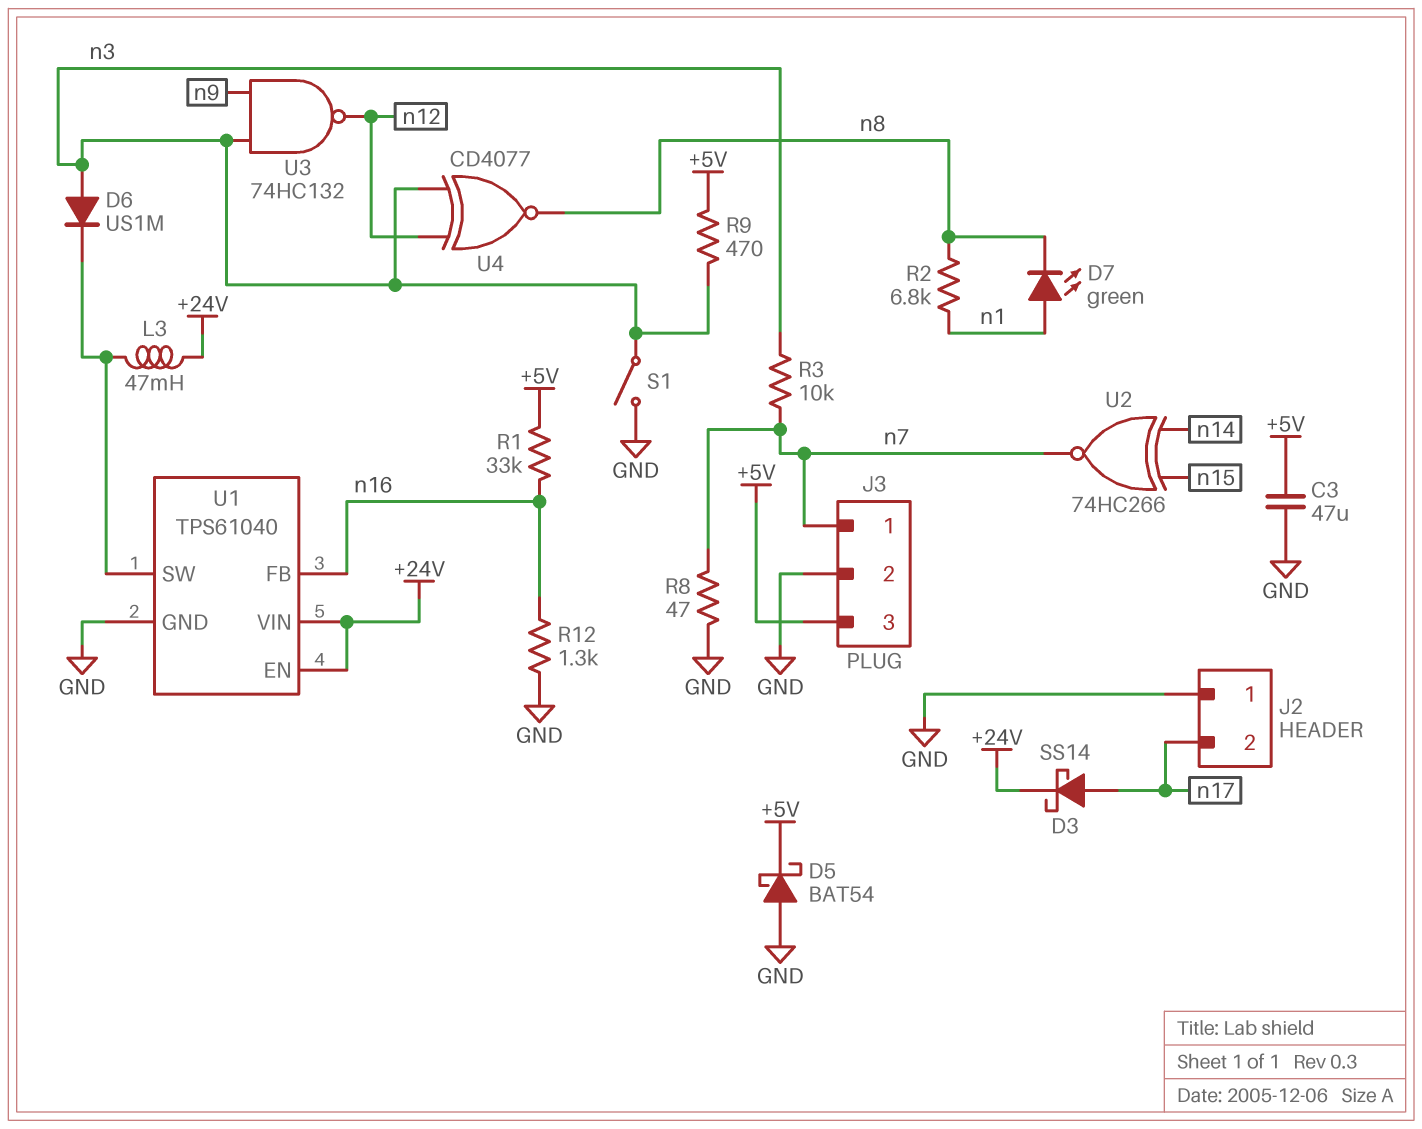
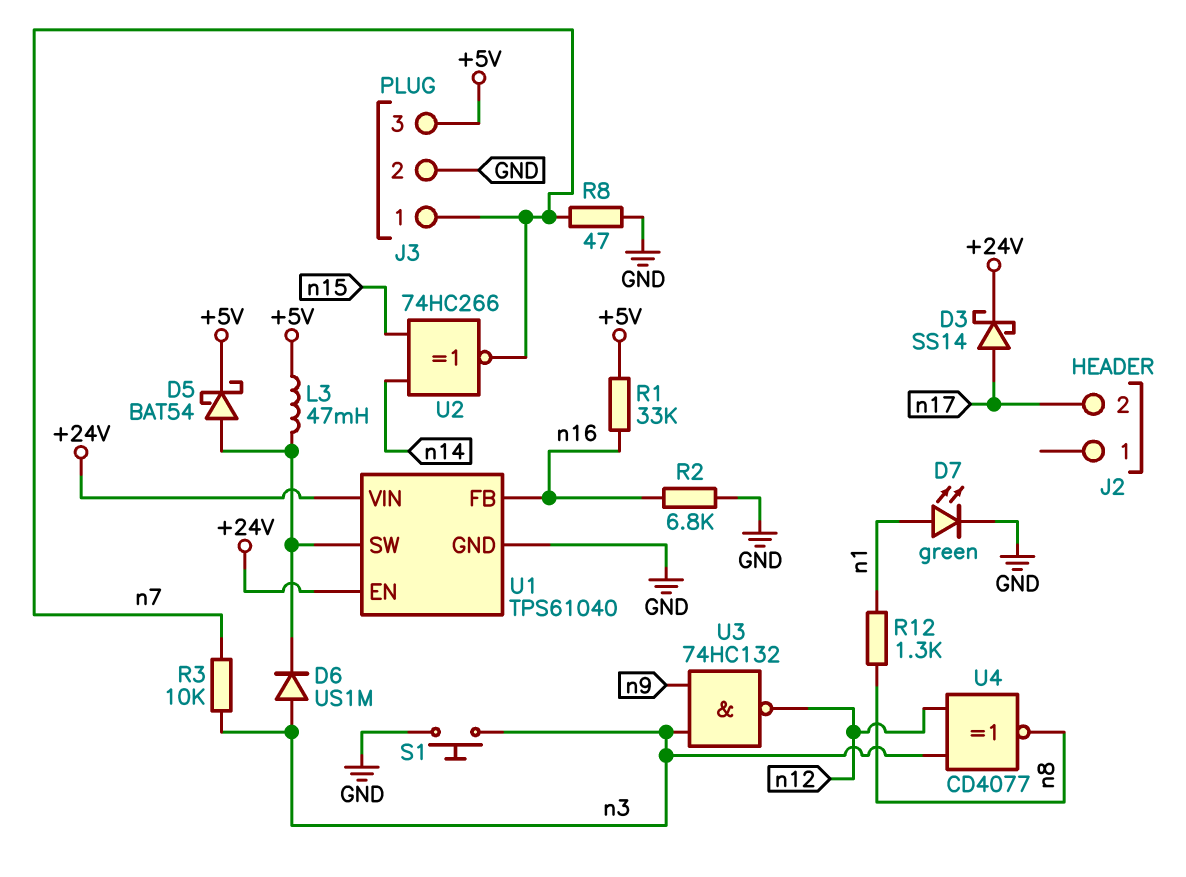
C3: 47uF (+5V, GND) -> none
D5: schottky BAT54 (A GND, K +5V) -> schottky BAT54 (A U1/SW, K +5V)
D7: LED green (A n1, K n8) -> LED green (A n1, K GND)
J2 pin 1: GND -> none
L3: 47mH (+24V, U1/SW) -> 47mH (+5V, U1/SW)
R2: 6.8k (n1, n8) -> 6.8k (GND, n16)
R9: 470 (+5V, n3) -> none
R12: 1.3k (GND, n16) -> 1.3k (n1, n8)
S1: switch (GND, n3) -> button (GND, n3)

